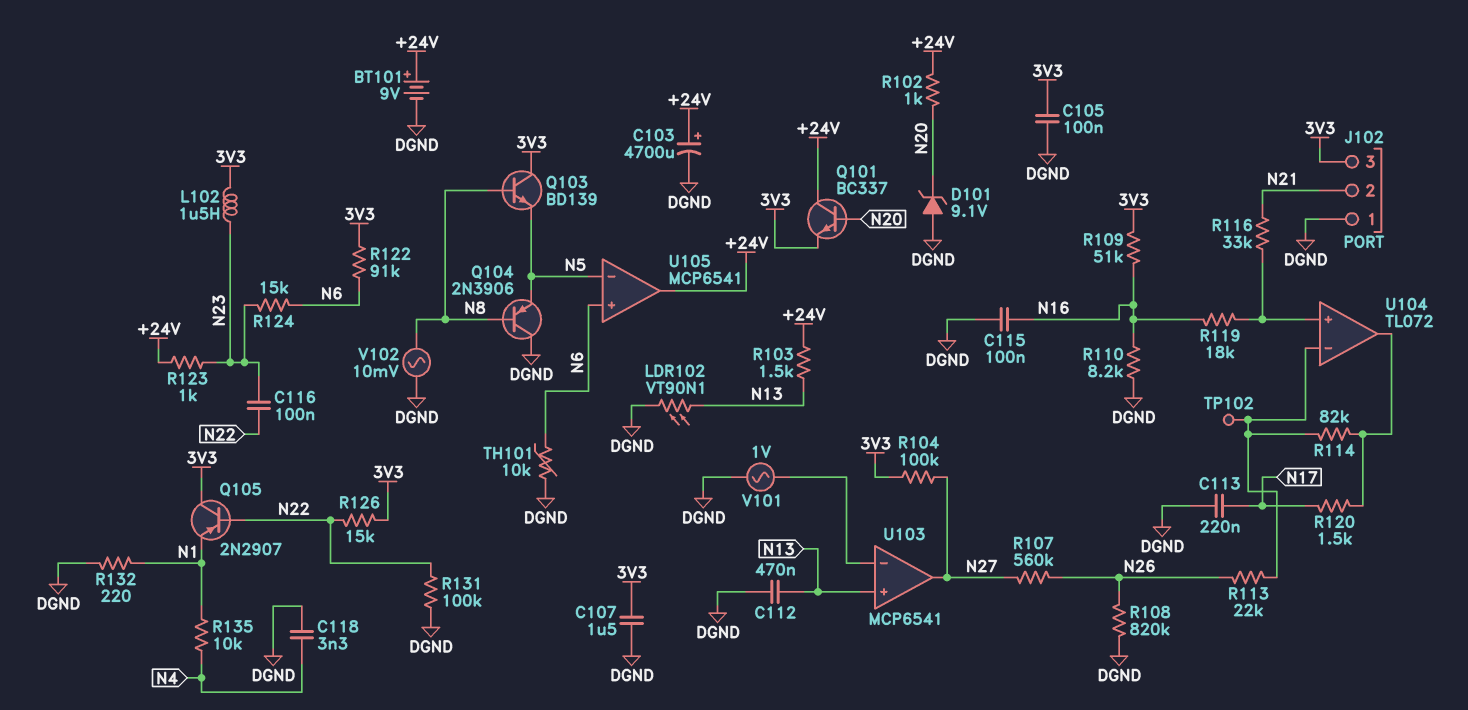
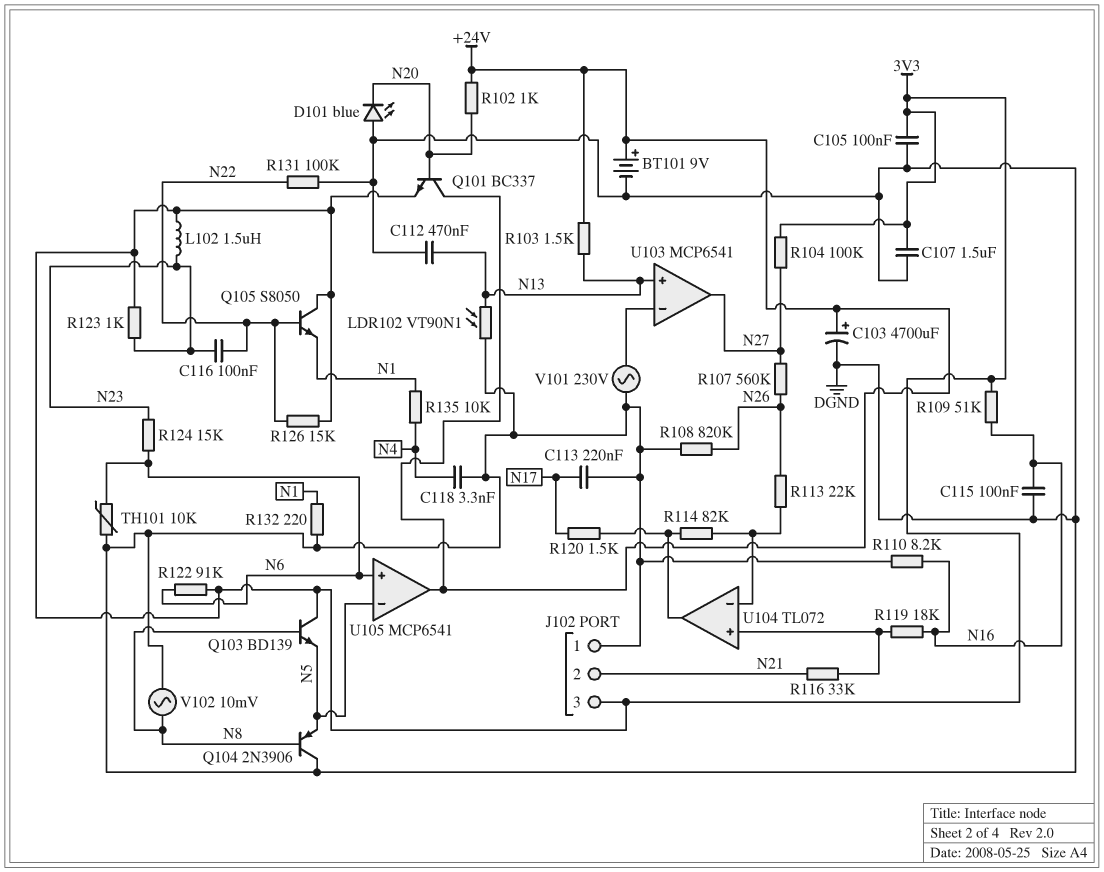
D101: zener 9.1V (A DGND, K N20) -> LED blue (A DGND, K N20)
Q105: PNP 2N2907 (B N22, C 3V3, E N1) -> NPN S8050 (B N22, C 3V3, E N1)
R123: 1k (+24V, N23) -> 1k (3V3, N23)
TP102: test point (U104/in-) -> none
V101: AC 1V (DGND, U103/in-) -> AC 230V (DGND, U103/in-)

